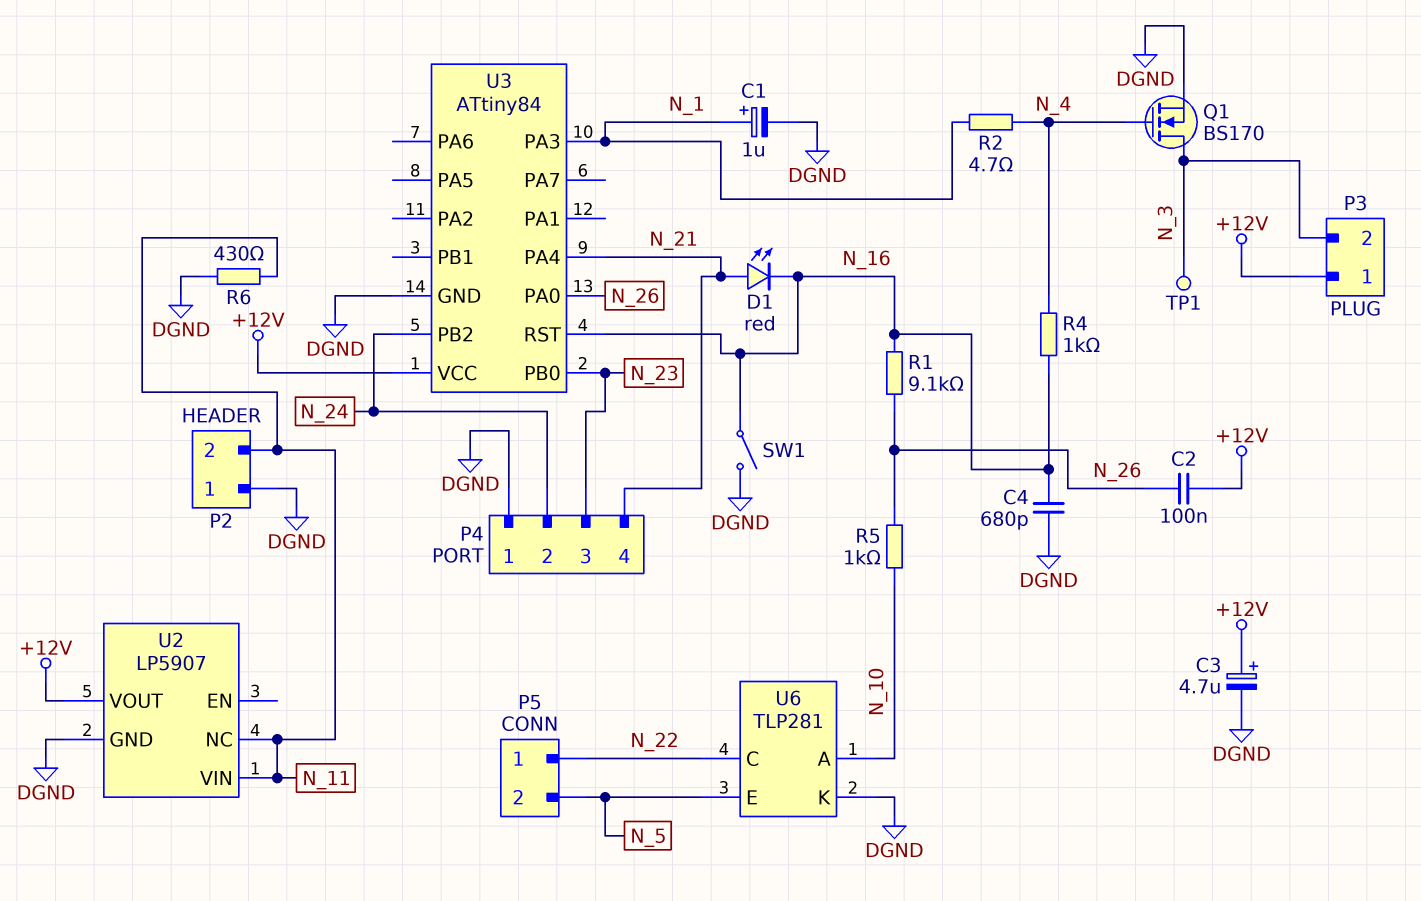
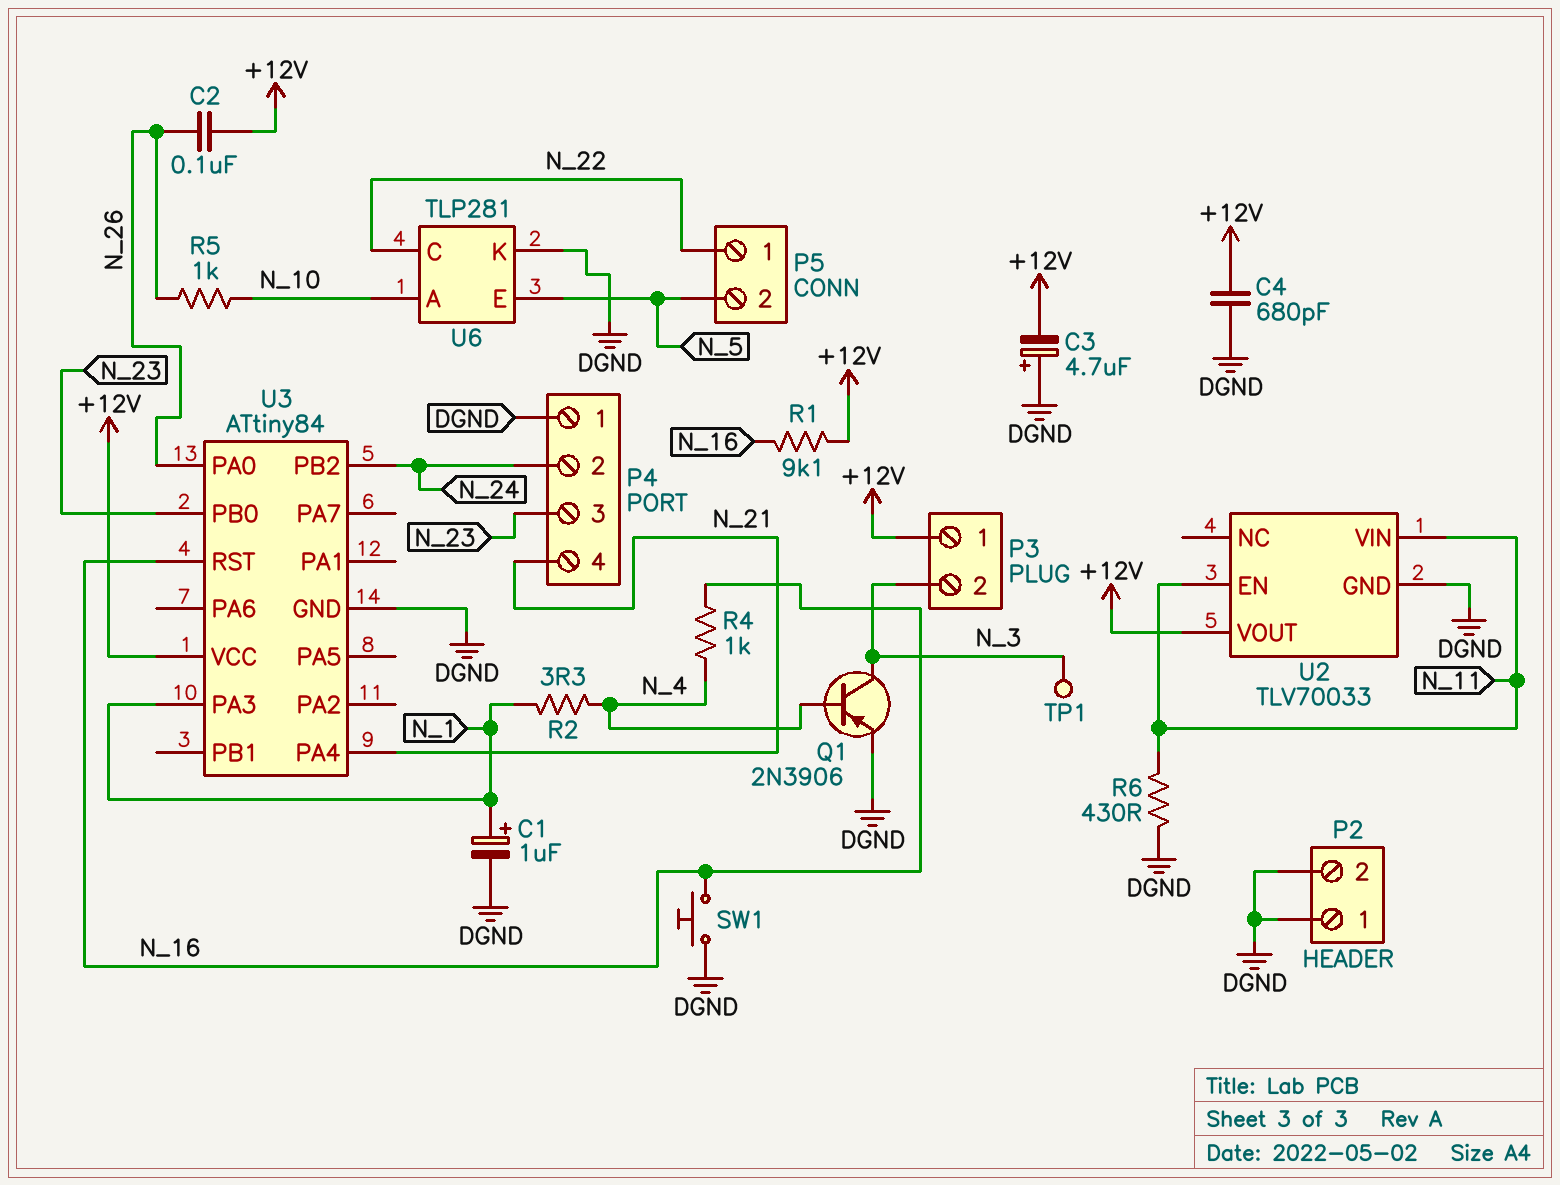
C3: 4.7uF (plus +12V, minus DGND) -> 4.7uF (plus DGND, minus +12V)
C4: 680pF (DGND, N_16) -> 680pF (+12V, DGND)
D1: LED red (A N_21, K N_16) -> none
P2 pin 2: N_11 -> DGND
Q1: NMOS BS170 (G N_4, D N_3, S DGND) -> PNP 2N3906 (B N_4, C N_3, E DGND)
R1: 9.1k (N_16, N_26) -> 9.1k (+12V, N_16)
R2: 4.7 (N_1, N_4) -> 3.3 (N_1, N_4)
SW1: switch (DGND, N_16) -> button (DGND, N_16)
U2: LP5907 -> TLV70033
U2 pin EN: none -> N_11
U2 pin NC: N_11 -> none

